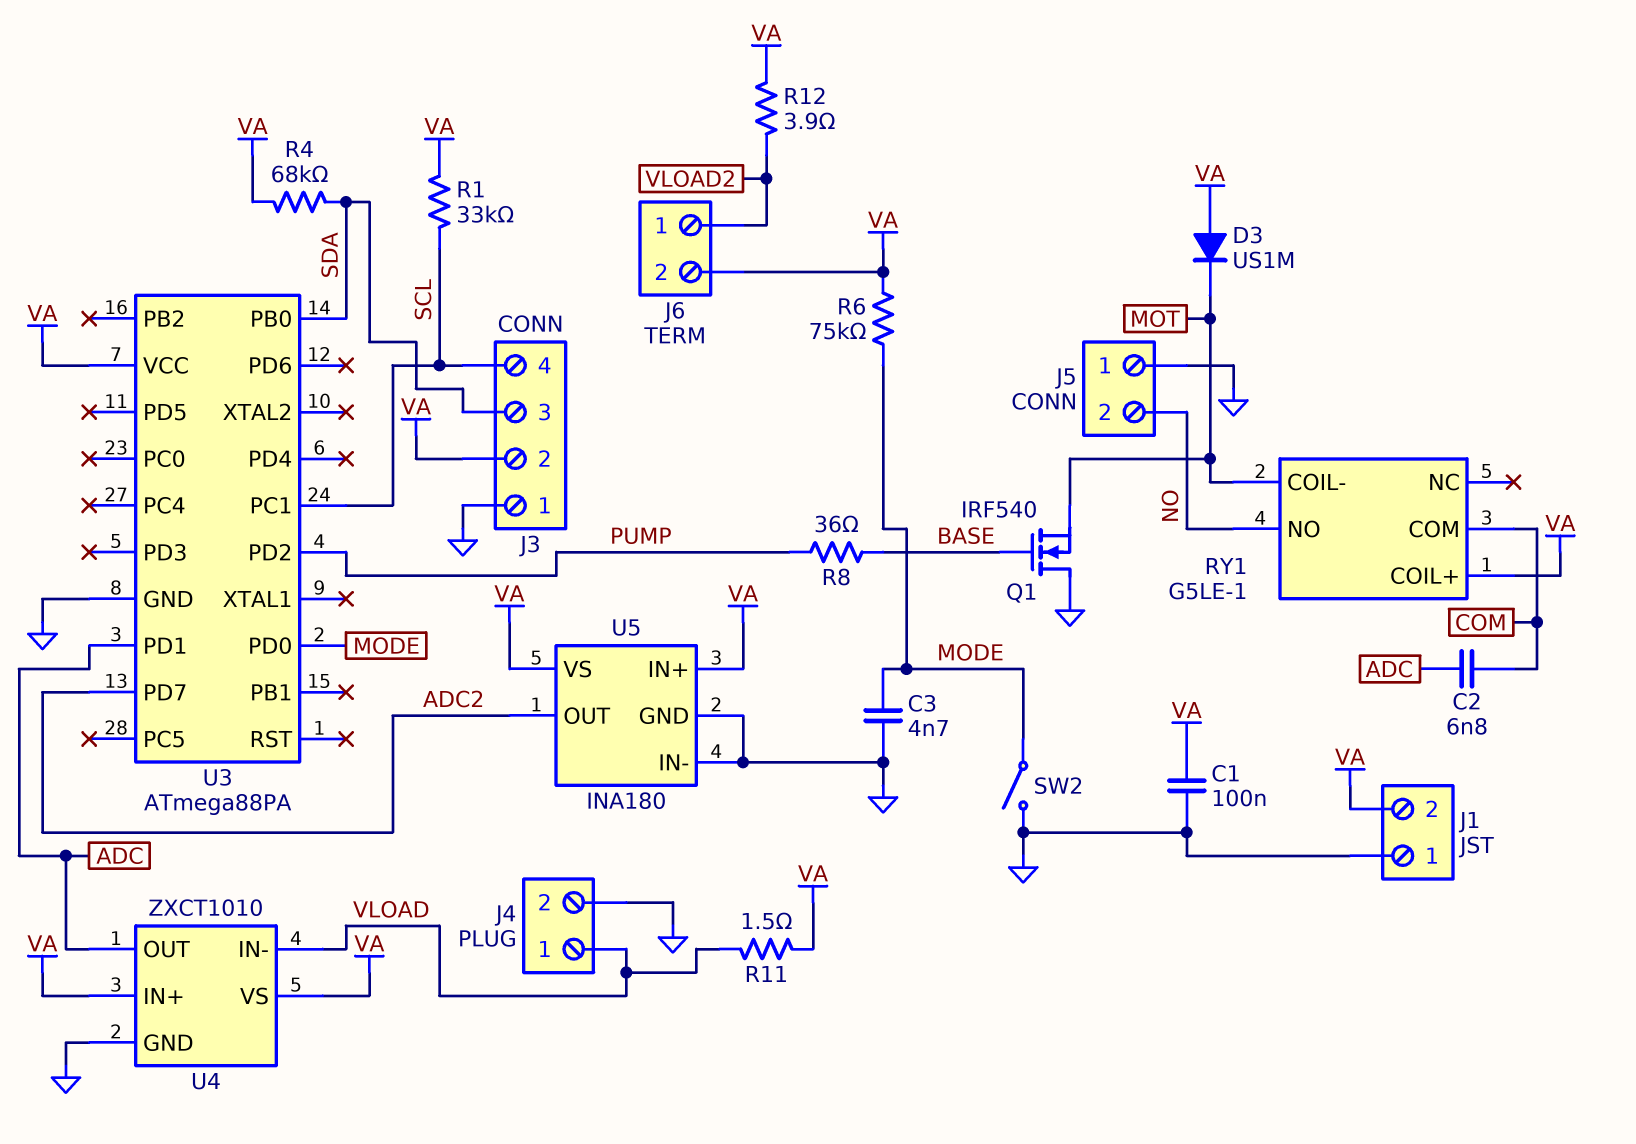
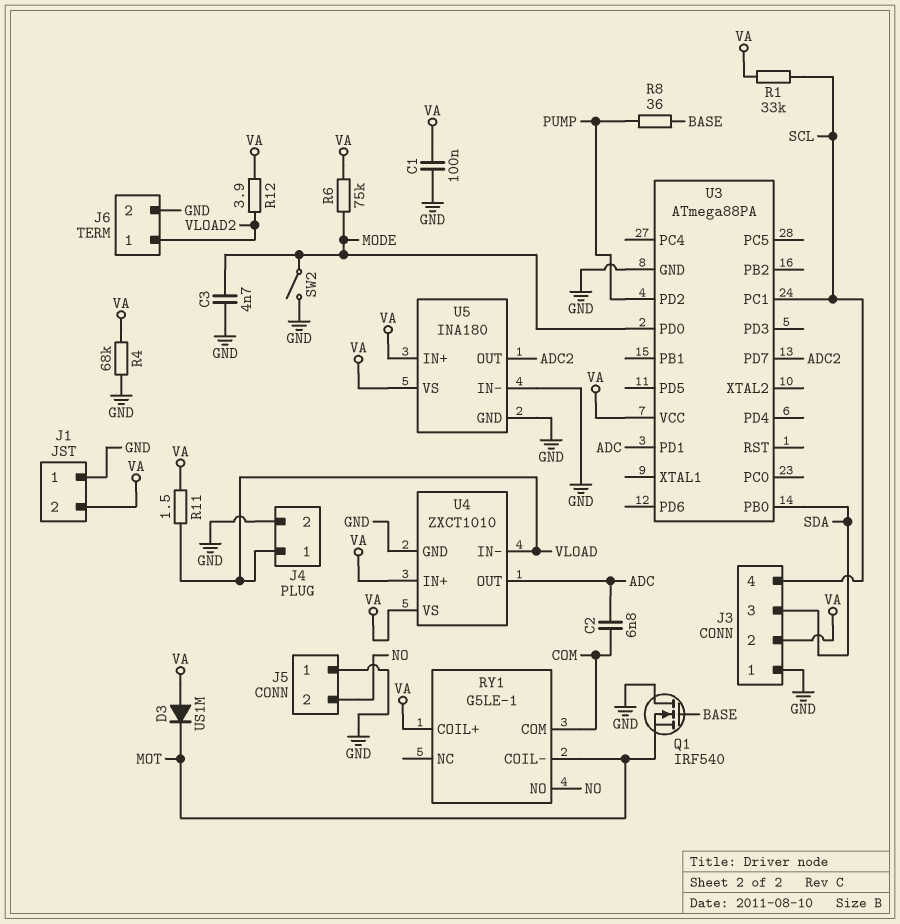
J6 pin 2: VA -> GND
R4: 68k (SDA, VA) -> 68k (GND, VA)

